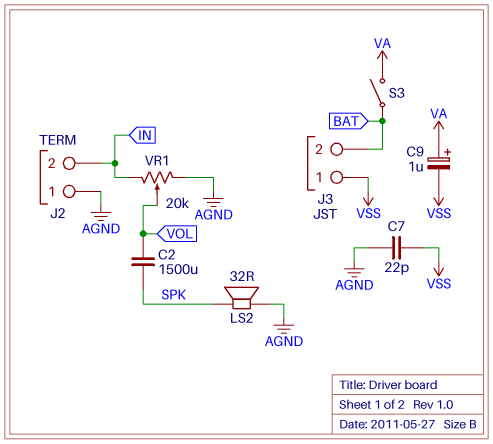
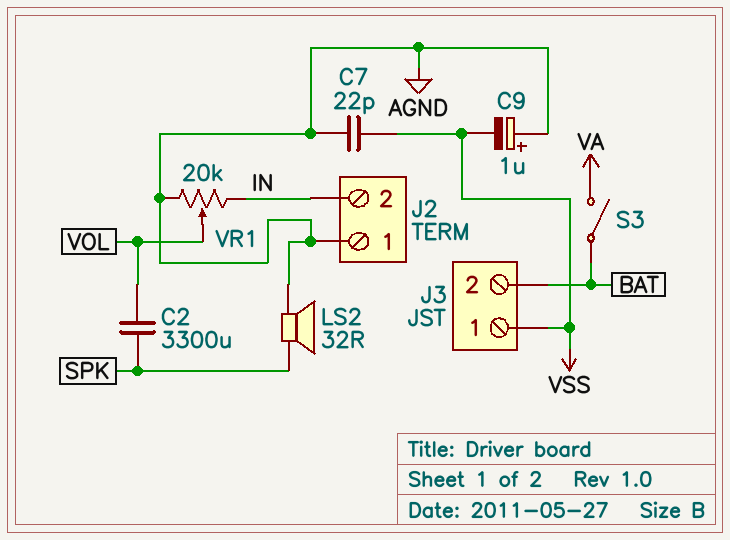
C2: 1500uF (SPK, VOL) -> 3300uF (SPK, VOL)
C9: 1uF (plus VA, minus VSS) -> 1uF (plus AGND, minus VSS)

